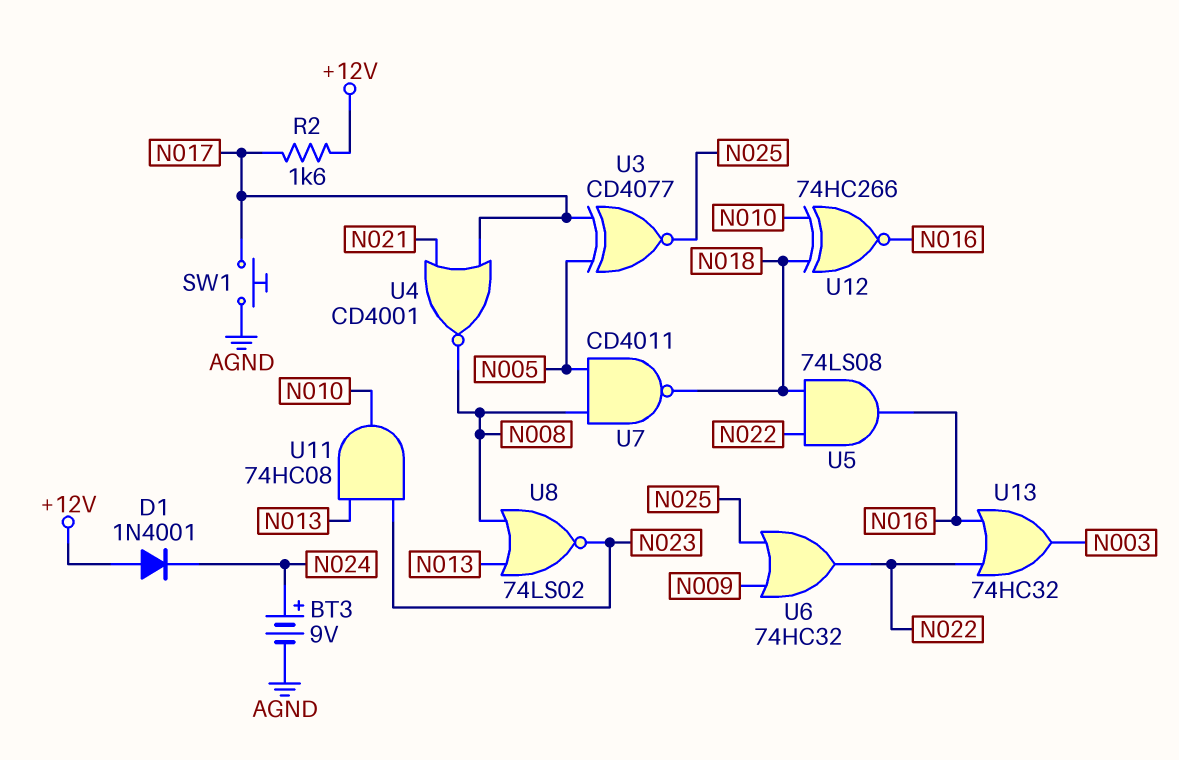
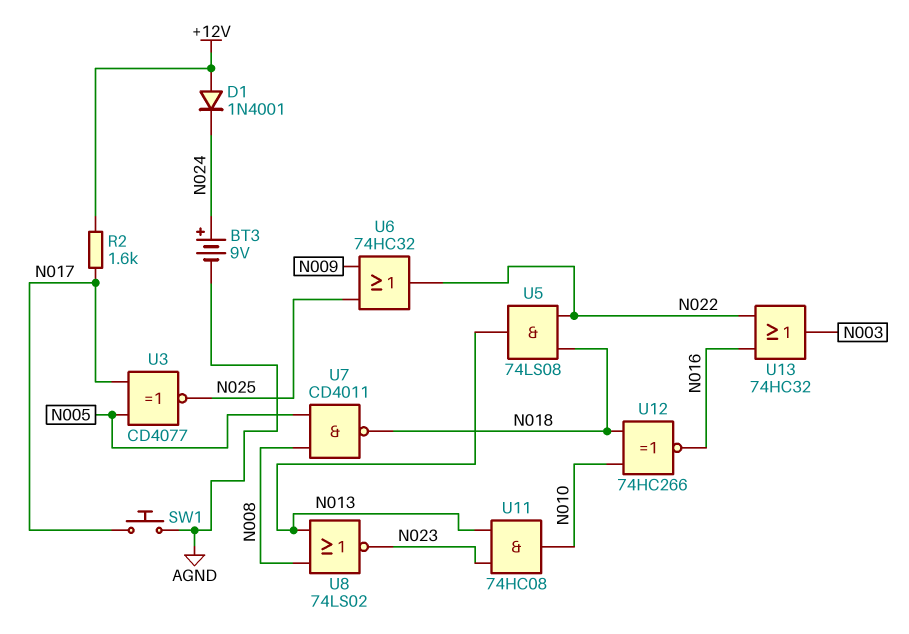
U4: NOR CD4001 (in N017, in N021, out N008) -> none
U5: AND 74LS08 (in N018, in N022, out N016) -> AND 74LS08 (in N018, in N022, out N013)

